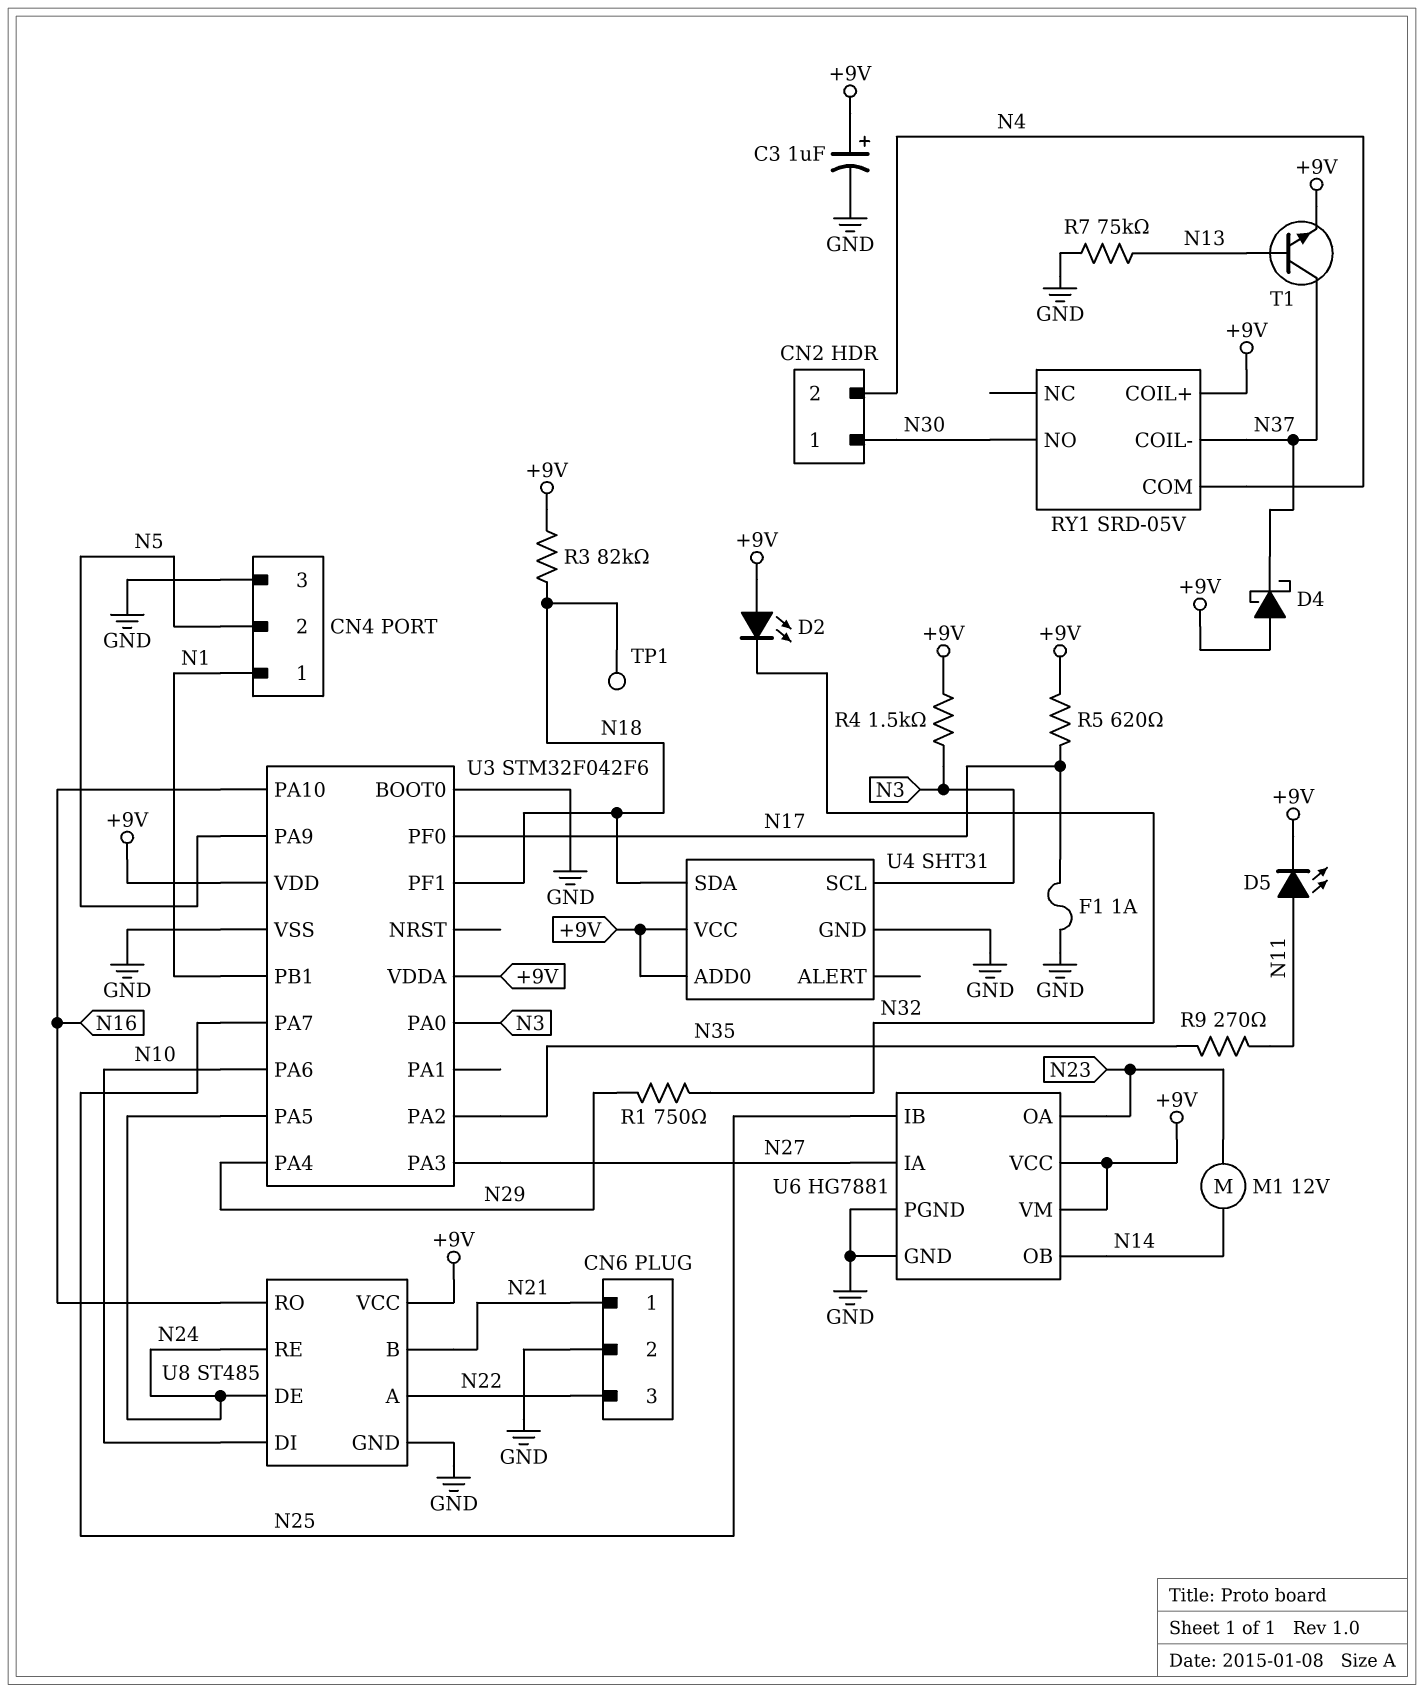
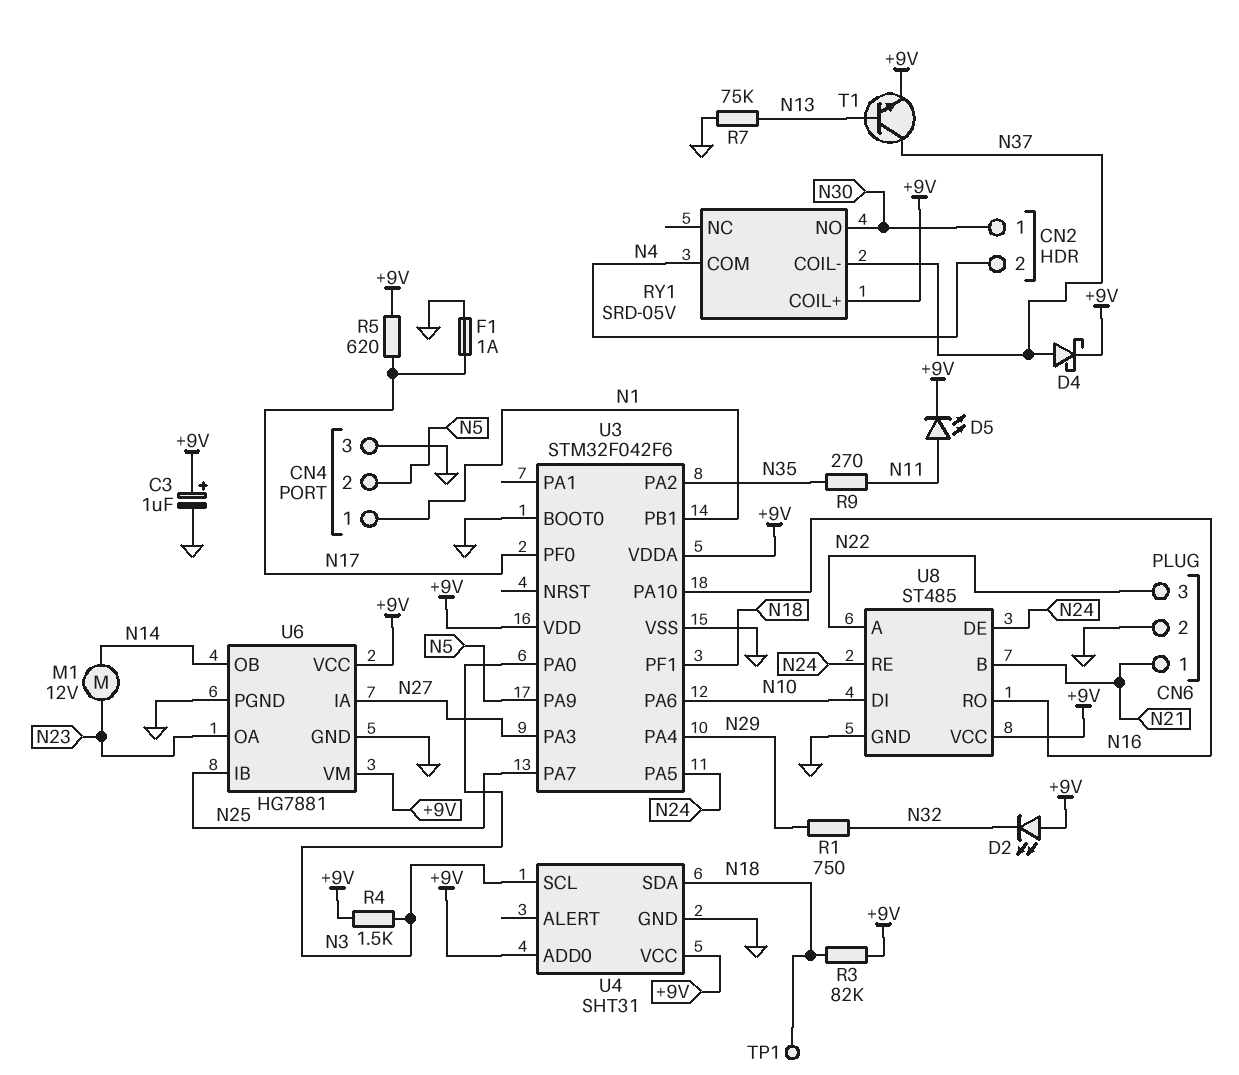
D4: schottky (A +9V, K N37) -> schottky (A N37, K +9V)

